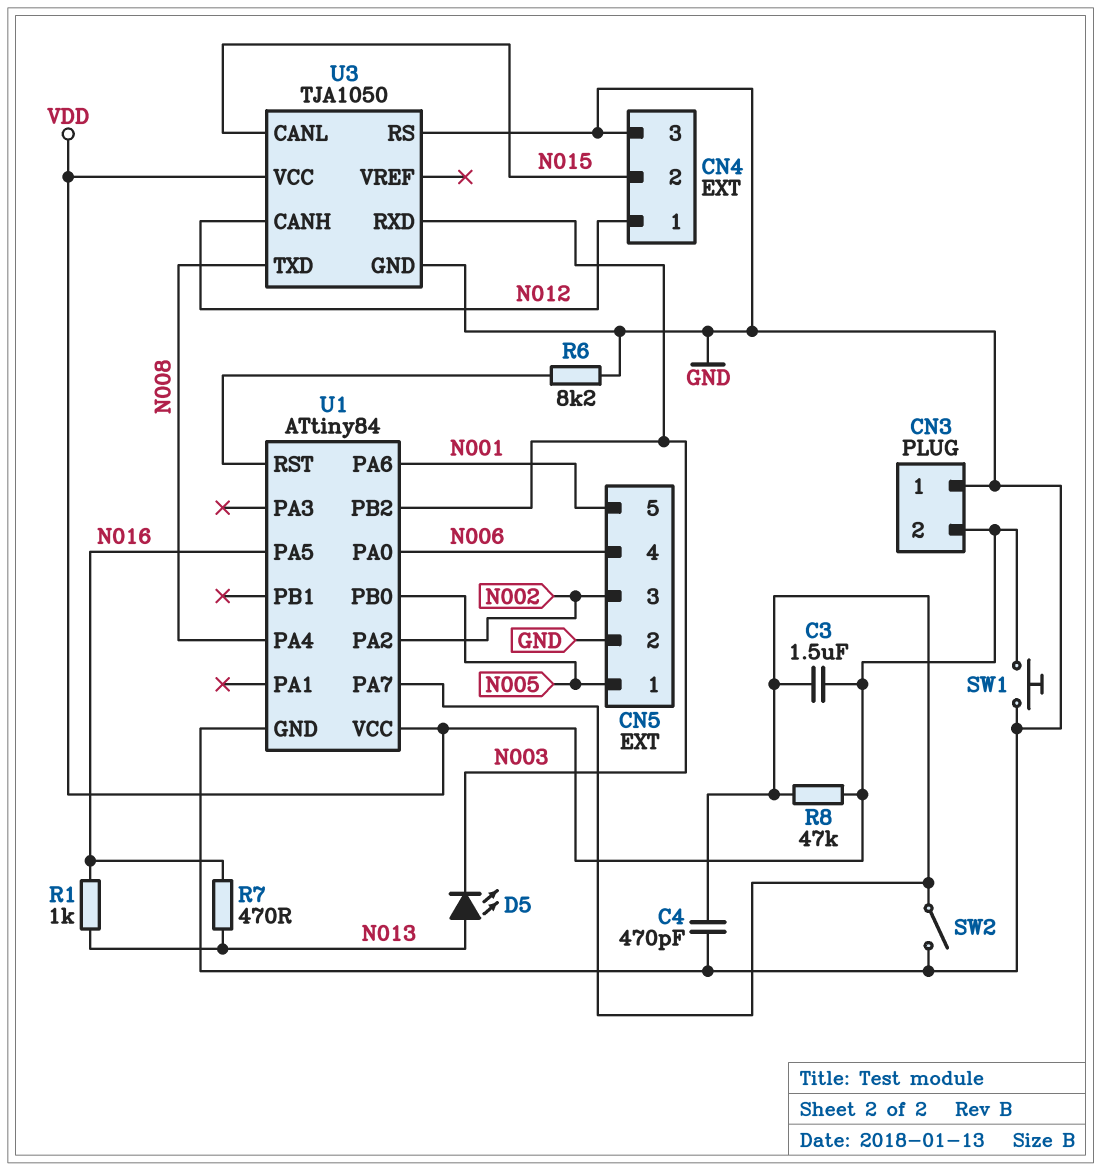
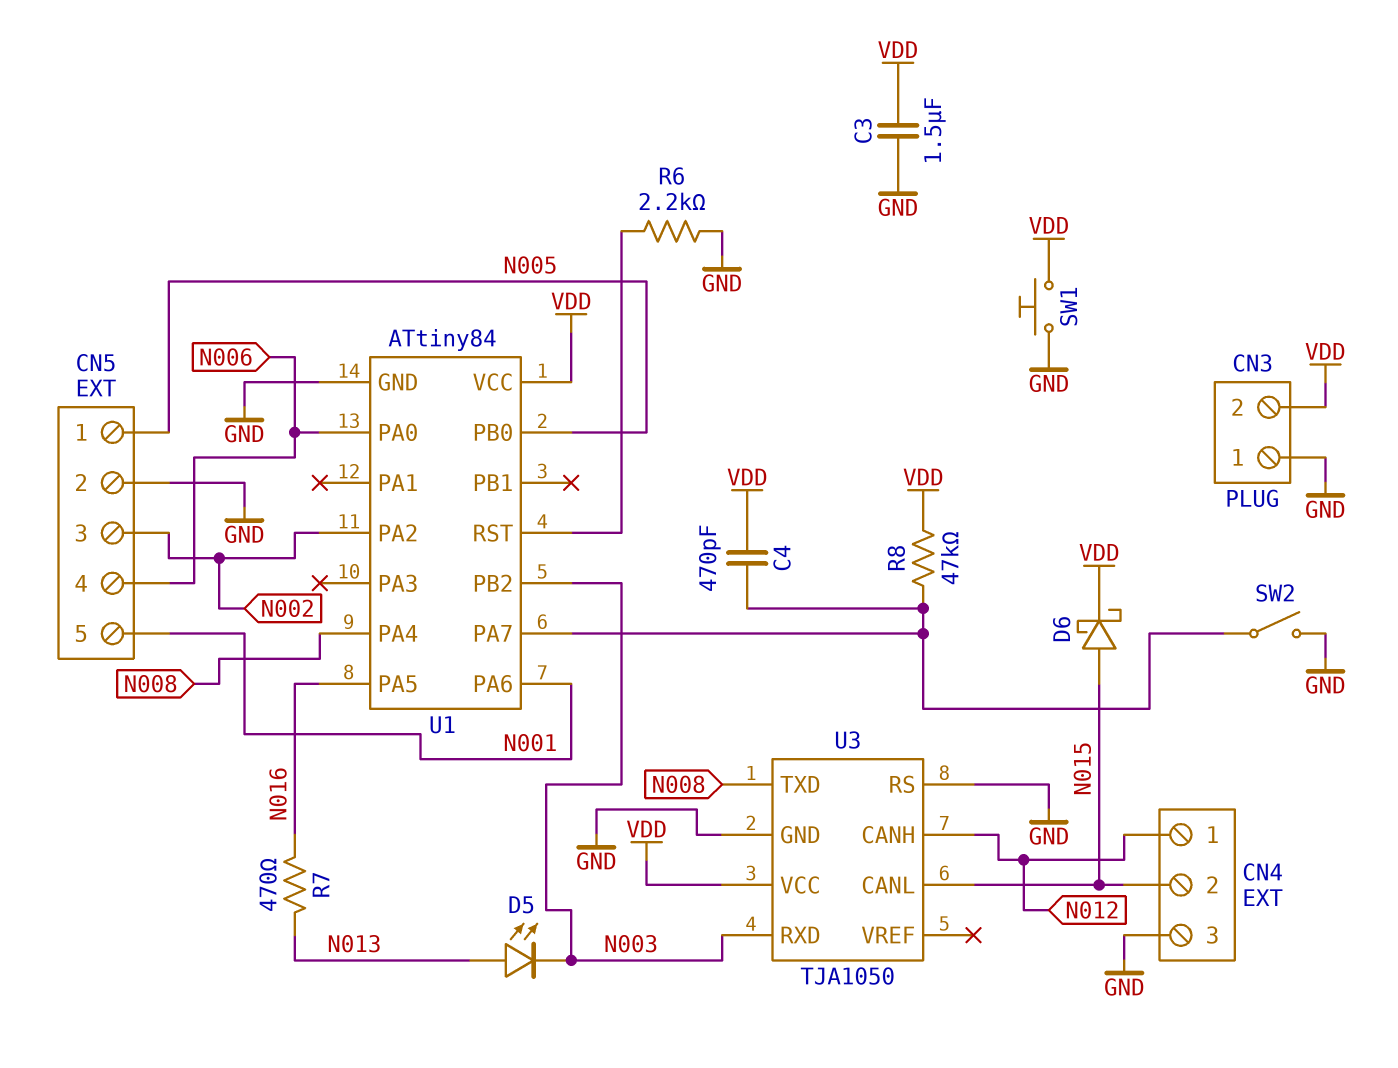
C3: 1.5uF (U1/PA7, VDD) -> 1.5uF (GND, VDD)
C4: 470pF (GND, U1/PA7) -> 470pF (U1/PA7, VDD)
D6: none -> schottky (A N015, K VDD)
R1: 1k (N013, N016) -> none
R6: 8.2k (GND, U1/RST) -> 2.2k (GND, U1/RST)

